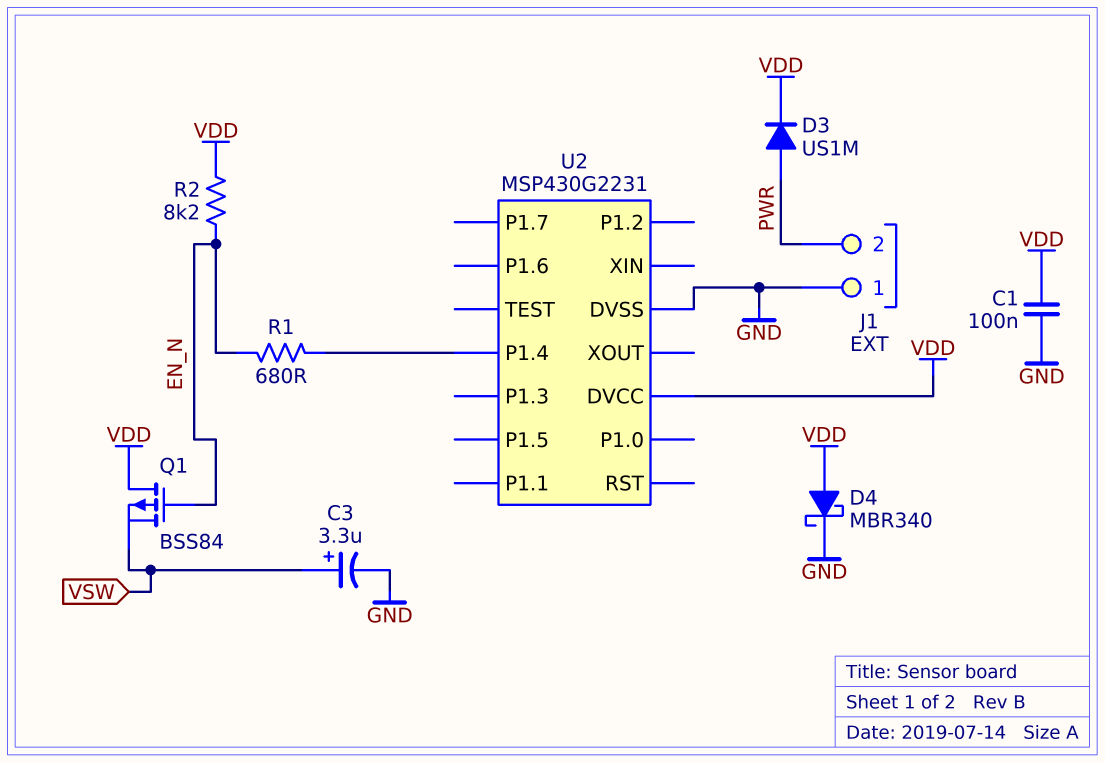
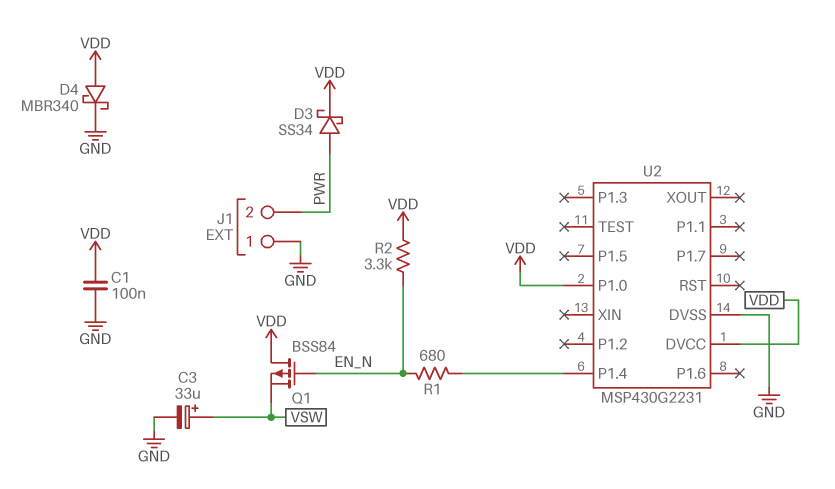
C3: 3.3uF (plus VSW, minus GND) -> 33uF (plus VSW, minus GND)
D3: diode US1M (A PWR, K VDD) -> schottky SS34 (A PWR, K VDD)
R2: 8.2k (EN_N, VDD) -> 3.3k (EN_N, VDD)
U2 pin P1.0: none -> VDD

